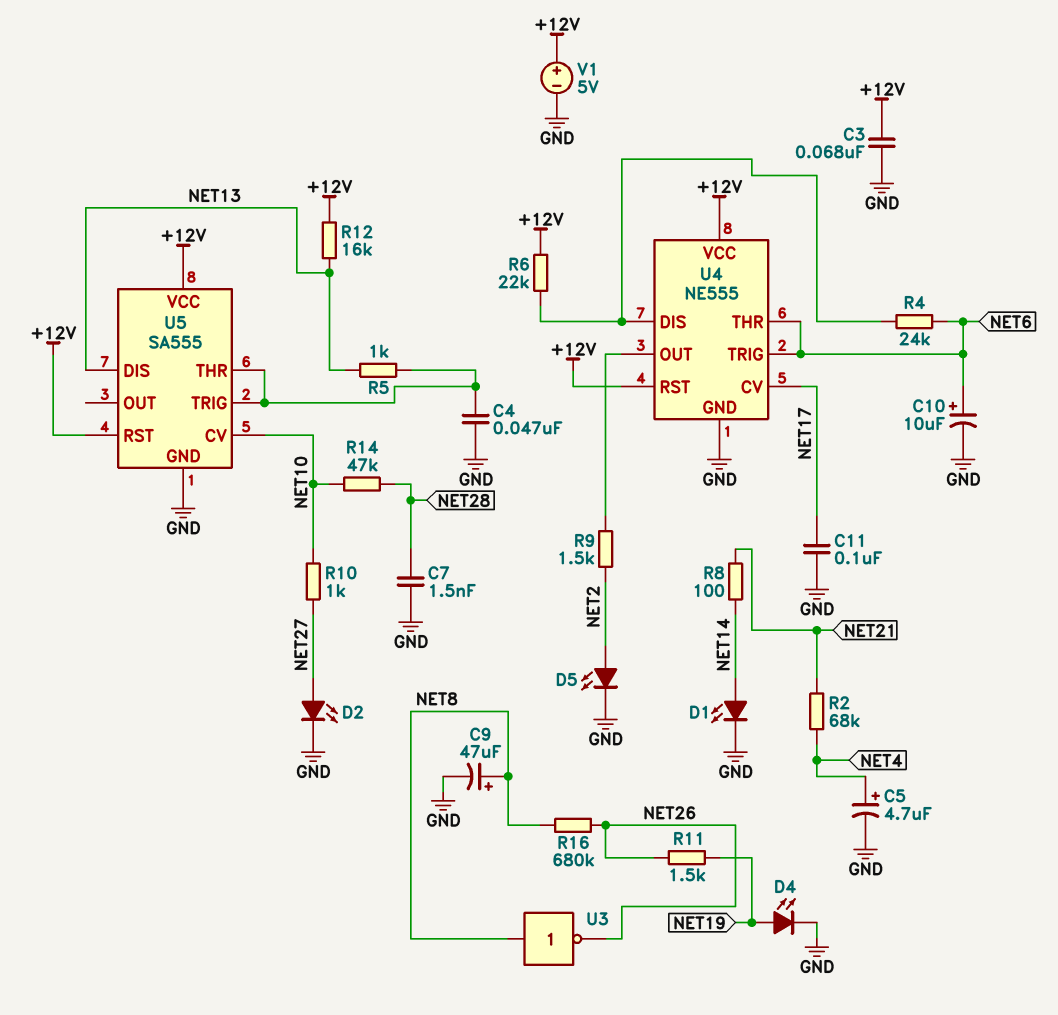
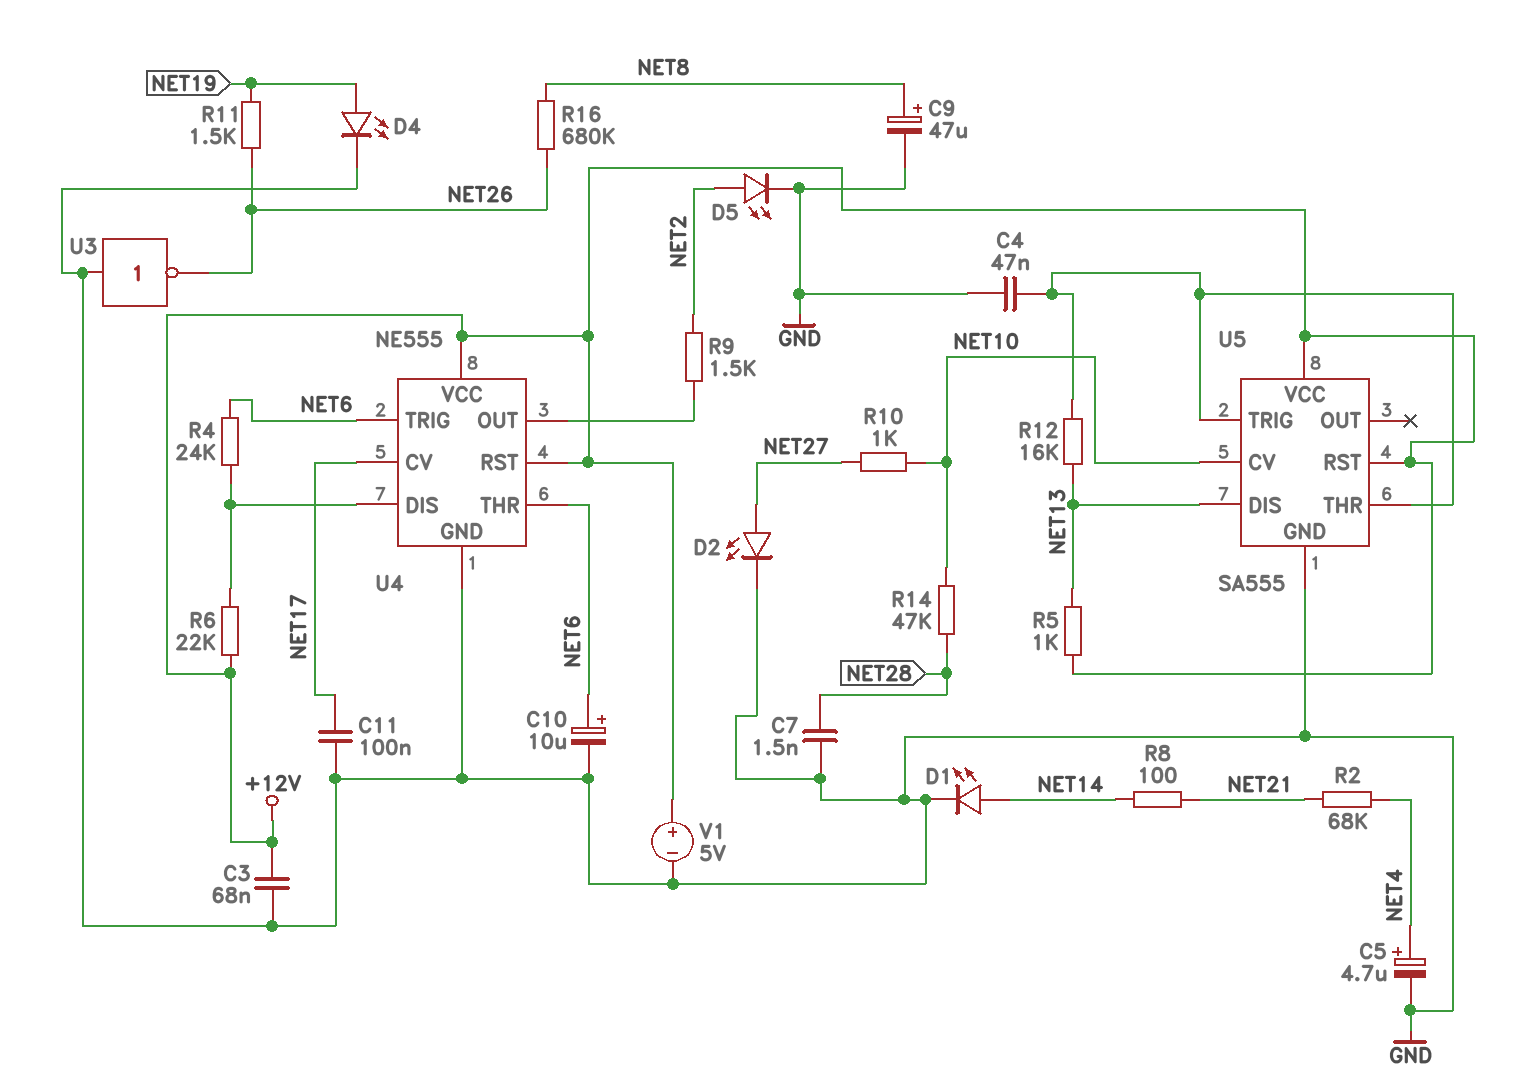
R5: 1k (NET13, U5/THR) -> 1k (+12V, NET13)
R12: 16k (+12V, NET13) -> 16k (NET13, U5/THR)
U3: NOT (in NET8, out NET26) -> NOT (in GND, out NET26)

